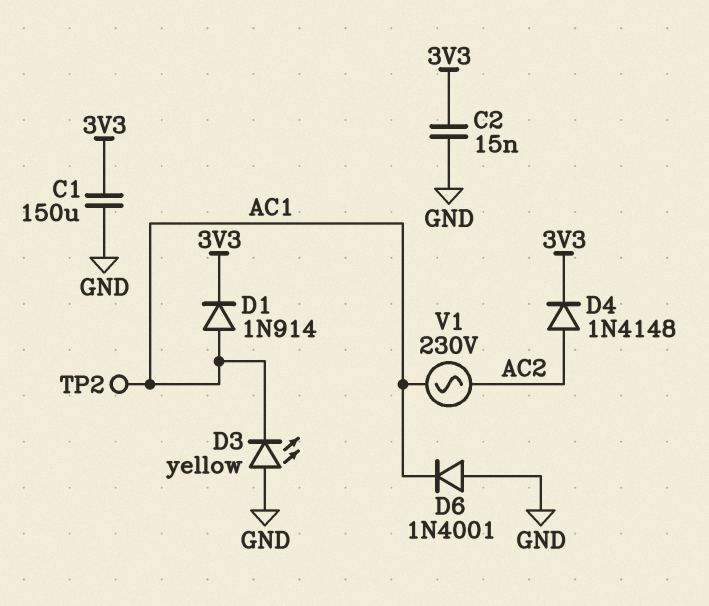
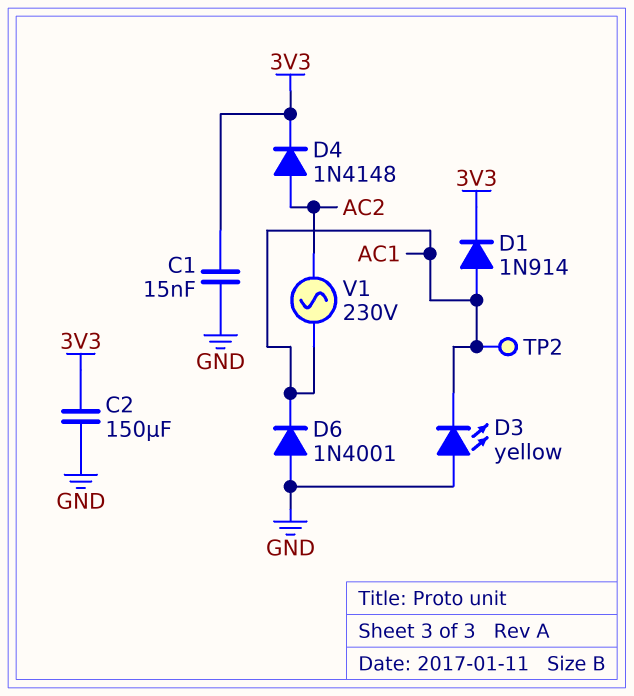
C1: 150uF (3V3, GND) -> 15nF (3V3, GND)
C2: 15nF (3V3, GND) -> 150uF (3V3, GND)

